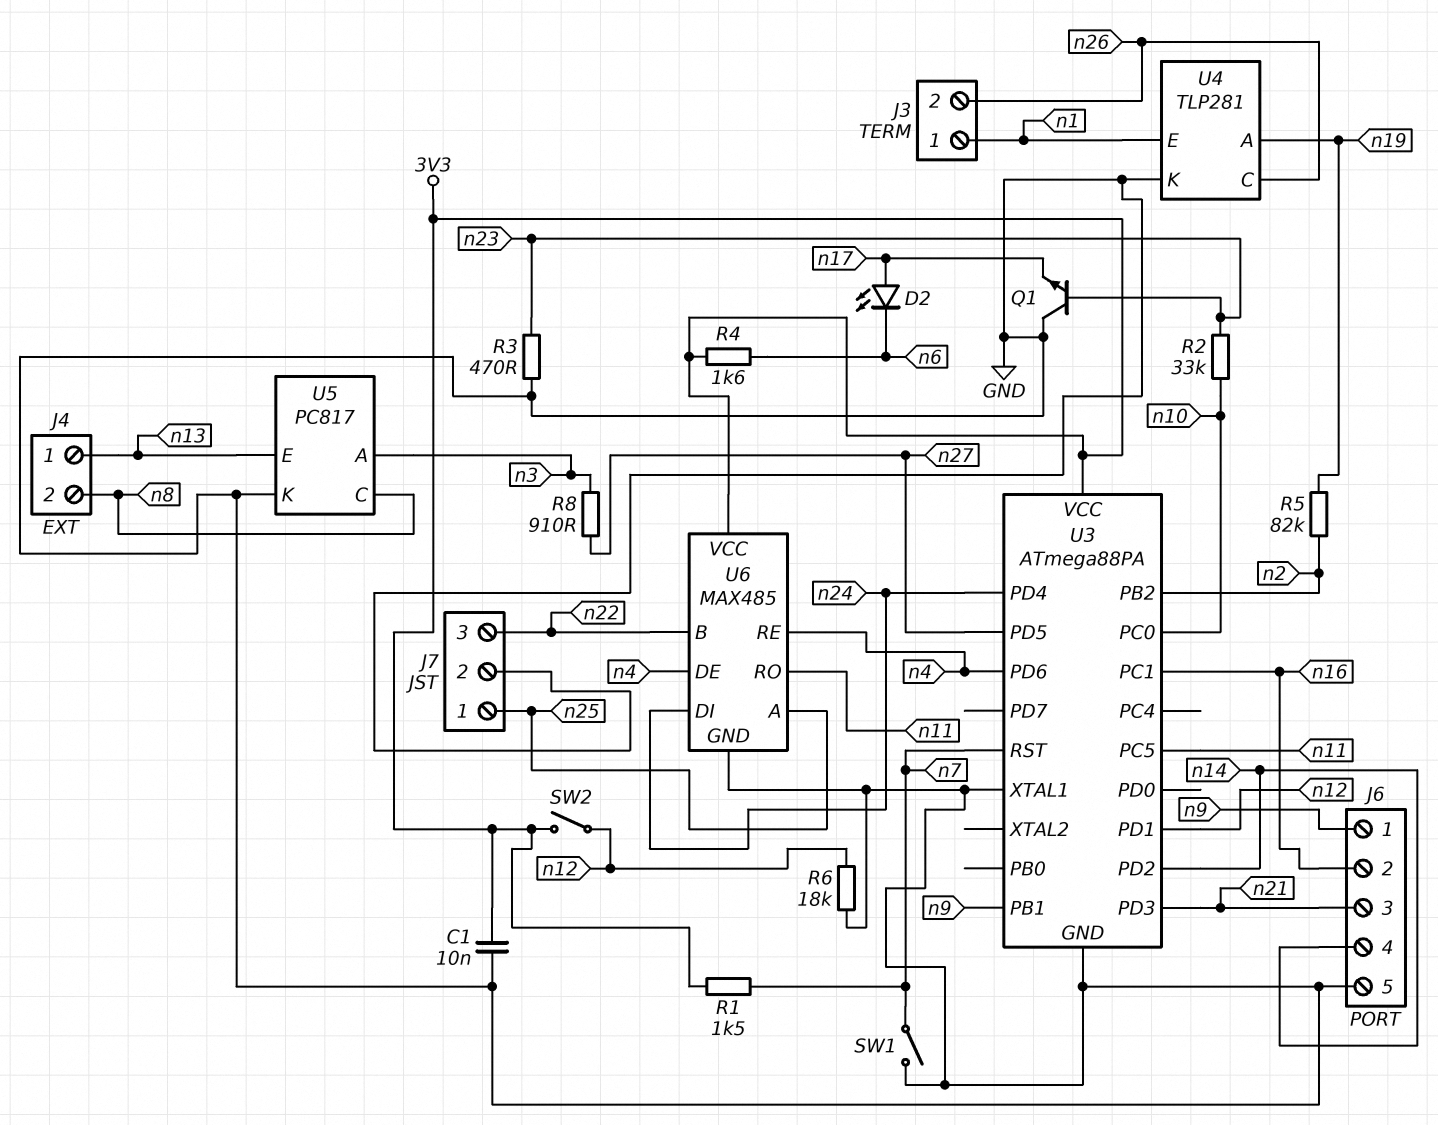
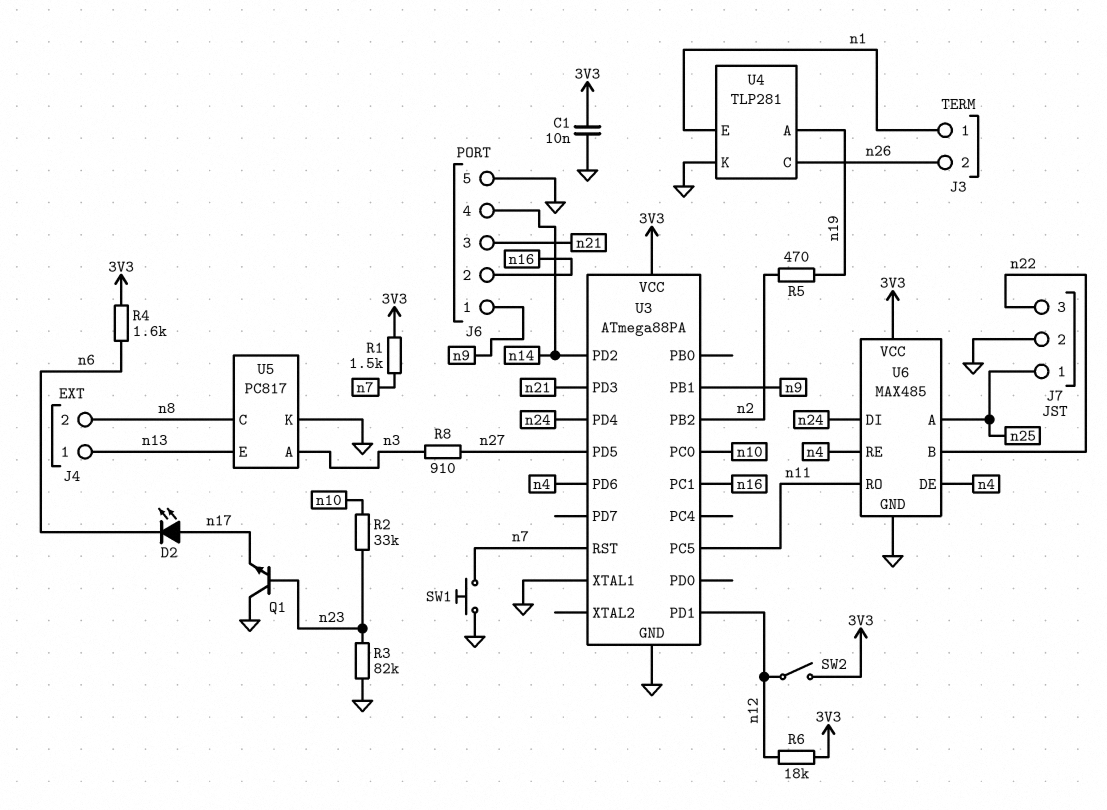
R3: 470 (GND, n23) -> 82k (GND, n23)
R5: 82k (n2, n19) -> 470 (n2, n19)
R6: 18k (GND, n12) -> 18k (3V3, n12)
SW1: switch (GND, n7) -> button (GND, n7)

